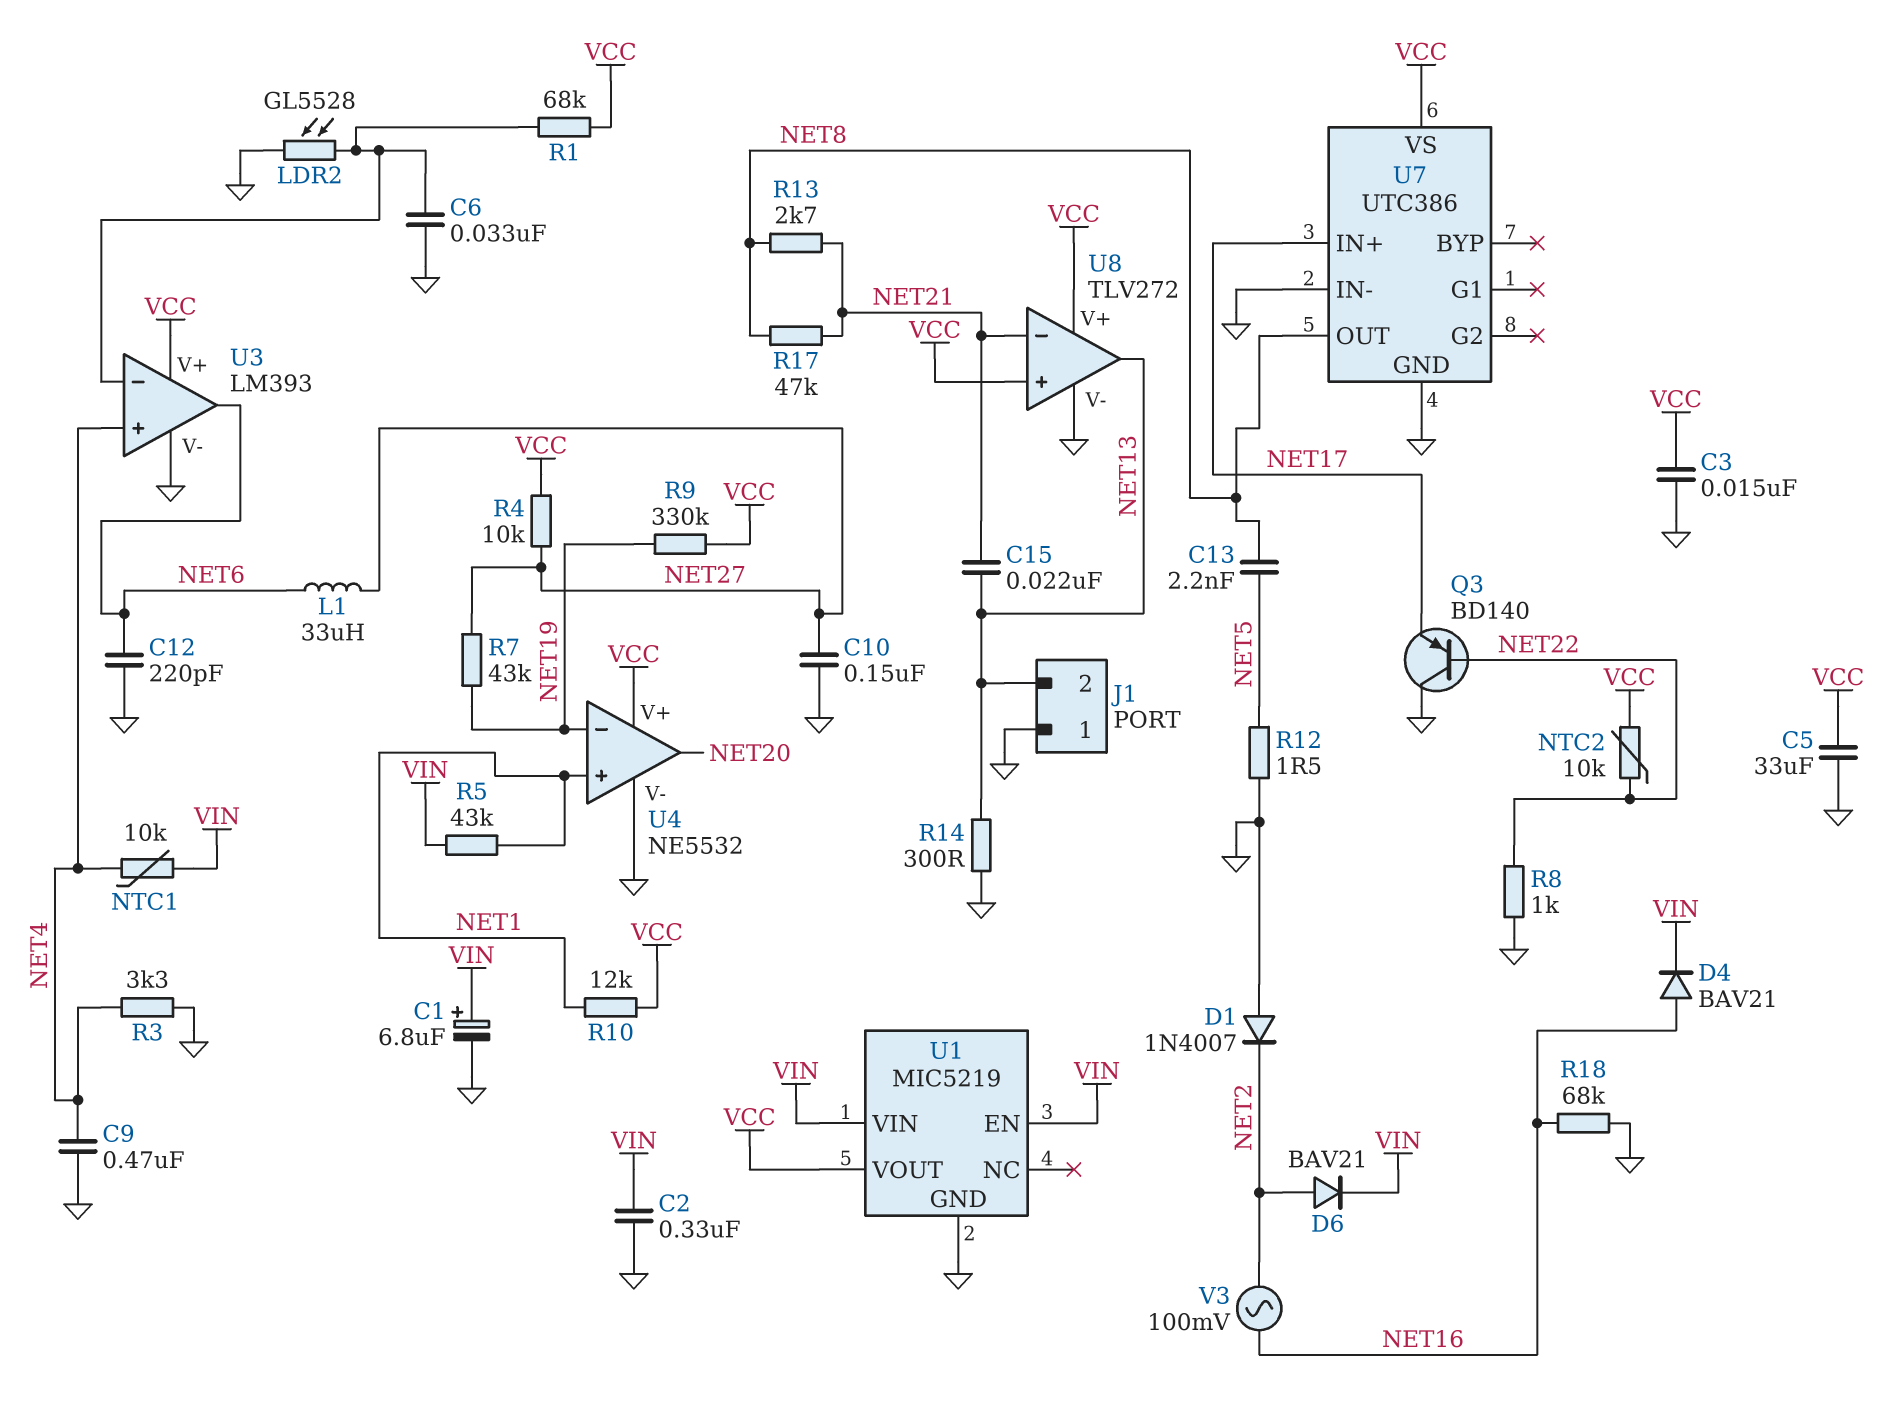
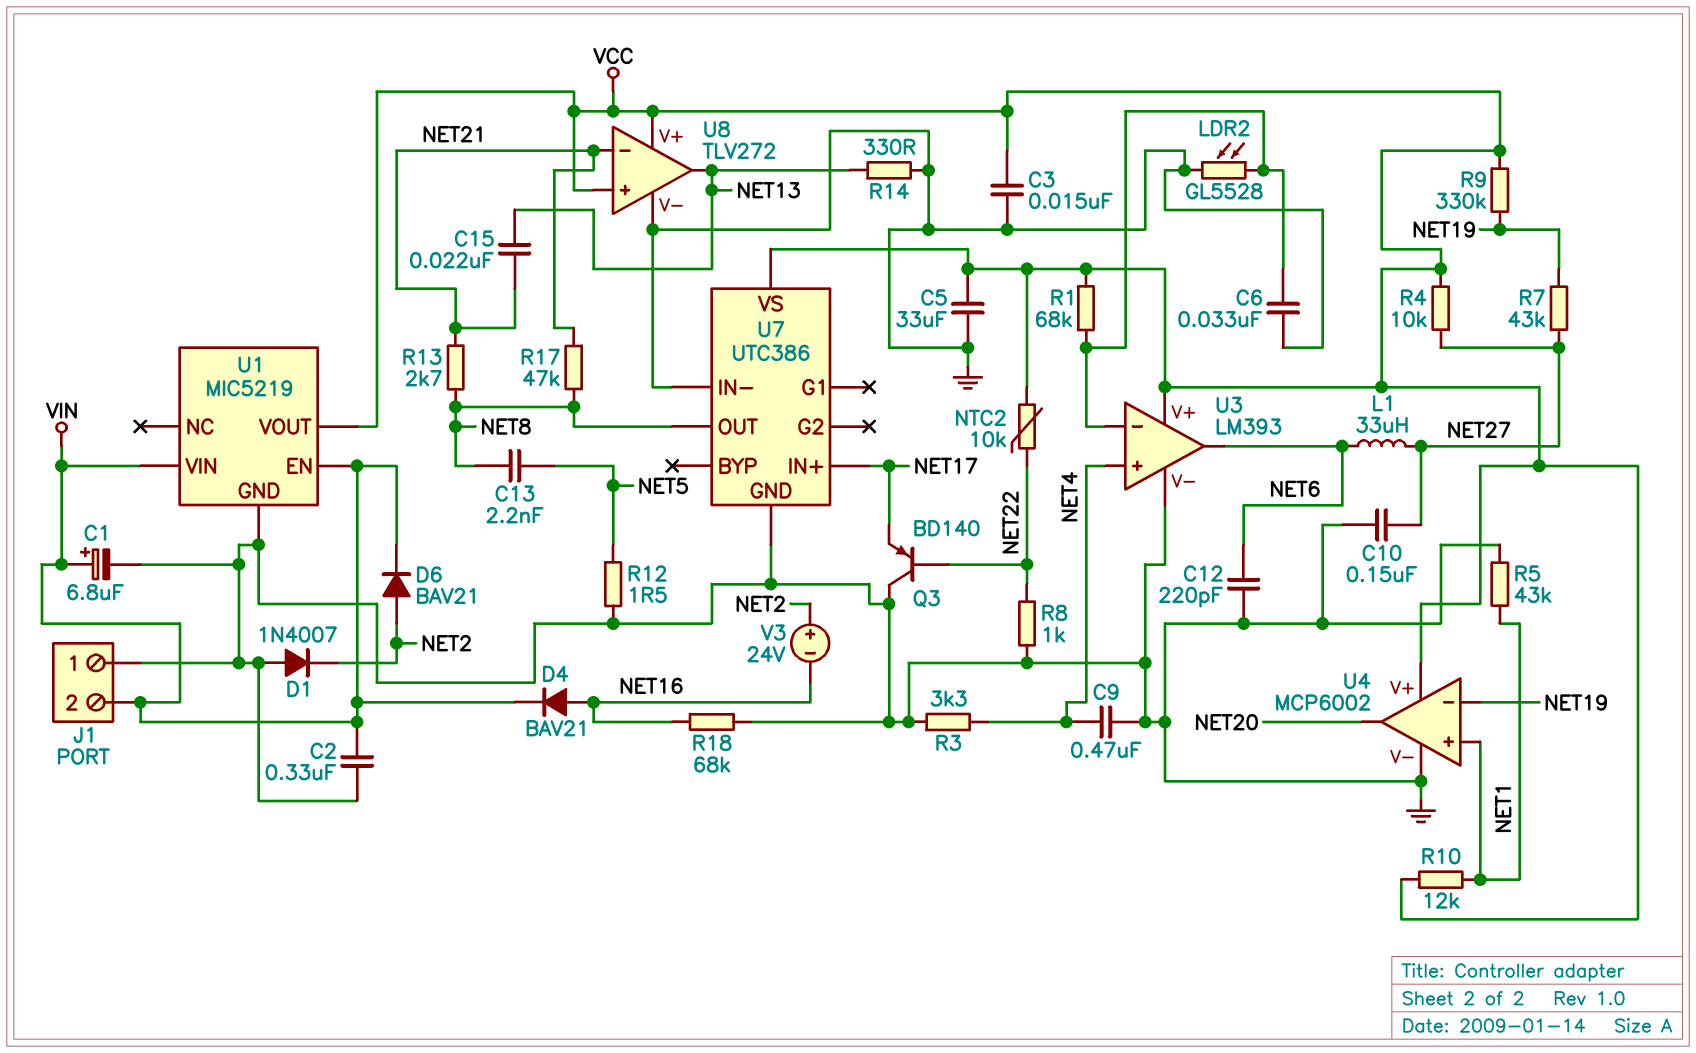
J1 pin 2: NET13 -> VIN
NTC1: 10k (NET4, VIN) -> none
R5: 43k (NET1, VIN) -> 43k (GND, NET1)
R14: 300 (GND, NET13) -> 330 (GND, NET13)
U4: NE5532 -> MCP6002
V3: AC 100mV (NET2, NET16) -> 24V (plus NET2, minus NET16)

